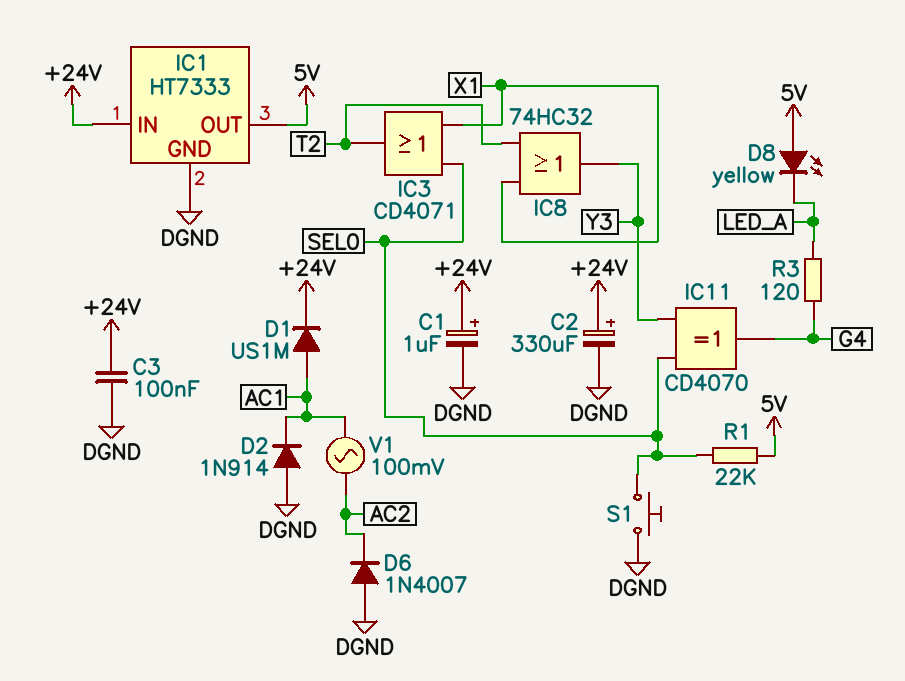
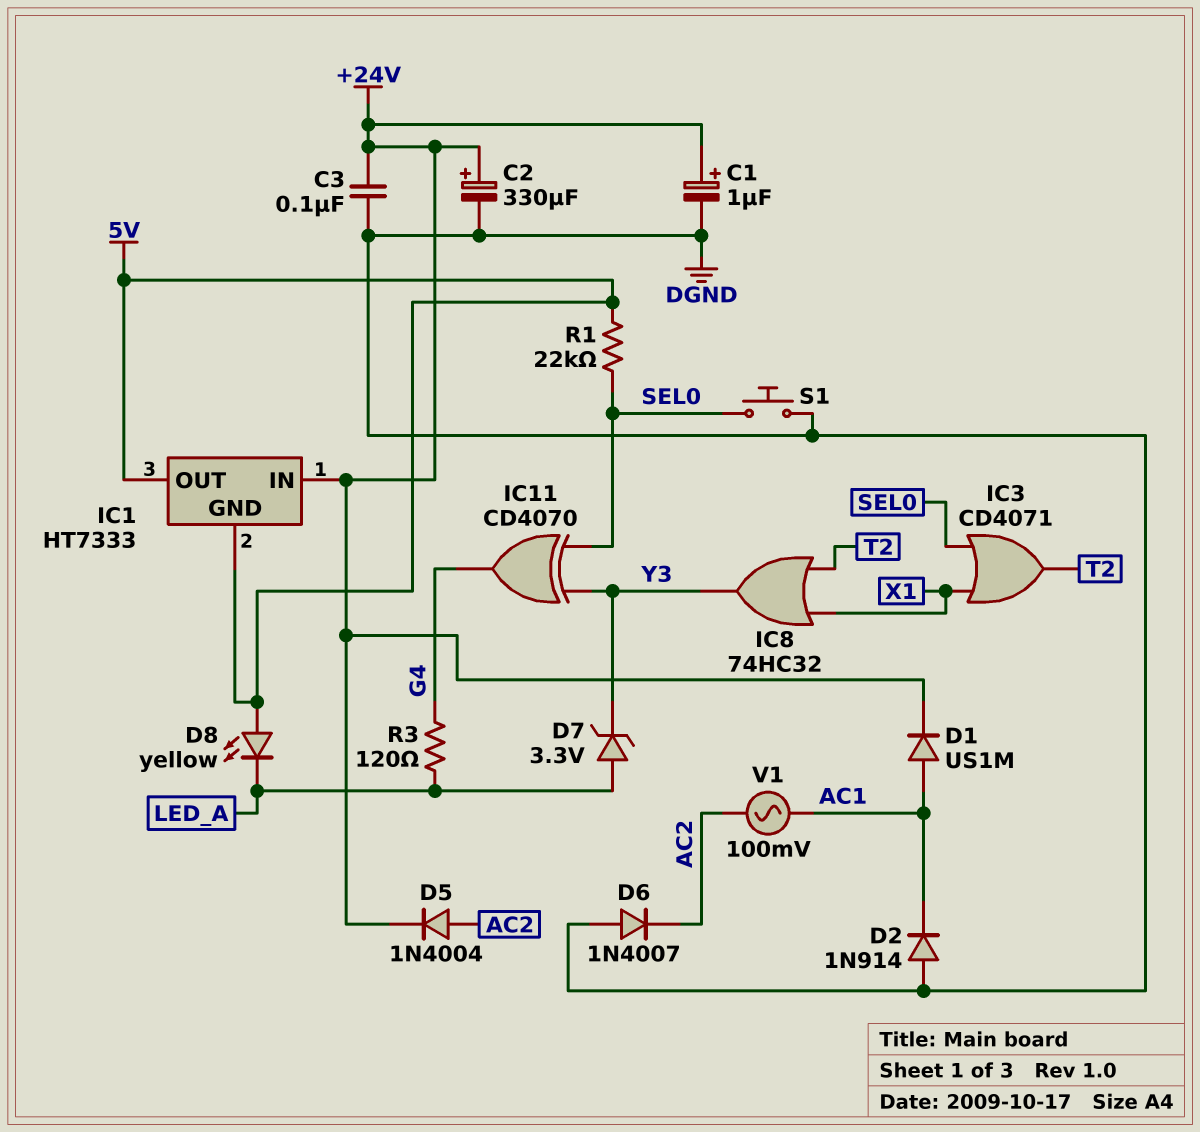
D5: none -> diode 1N4004 (A AC2, K +24V)
D7: none -> zener 3.3V (A LED_A, K Y3)
IC1 pin GND: DGND -> 5V

